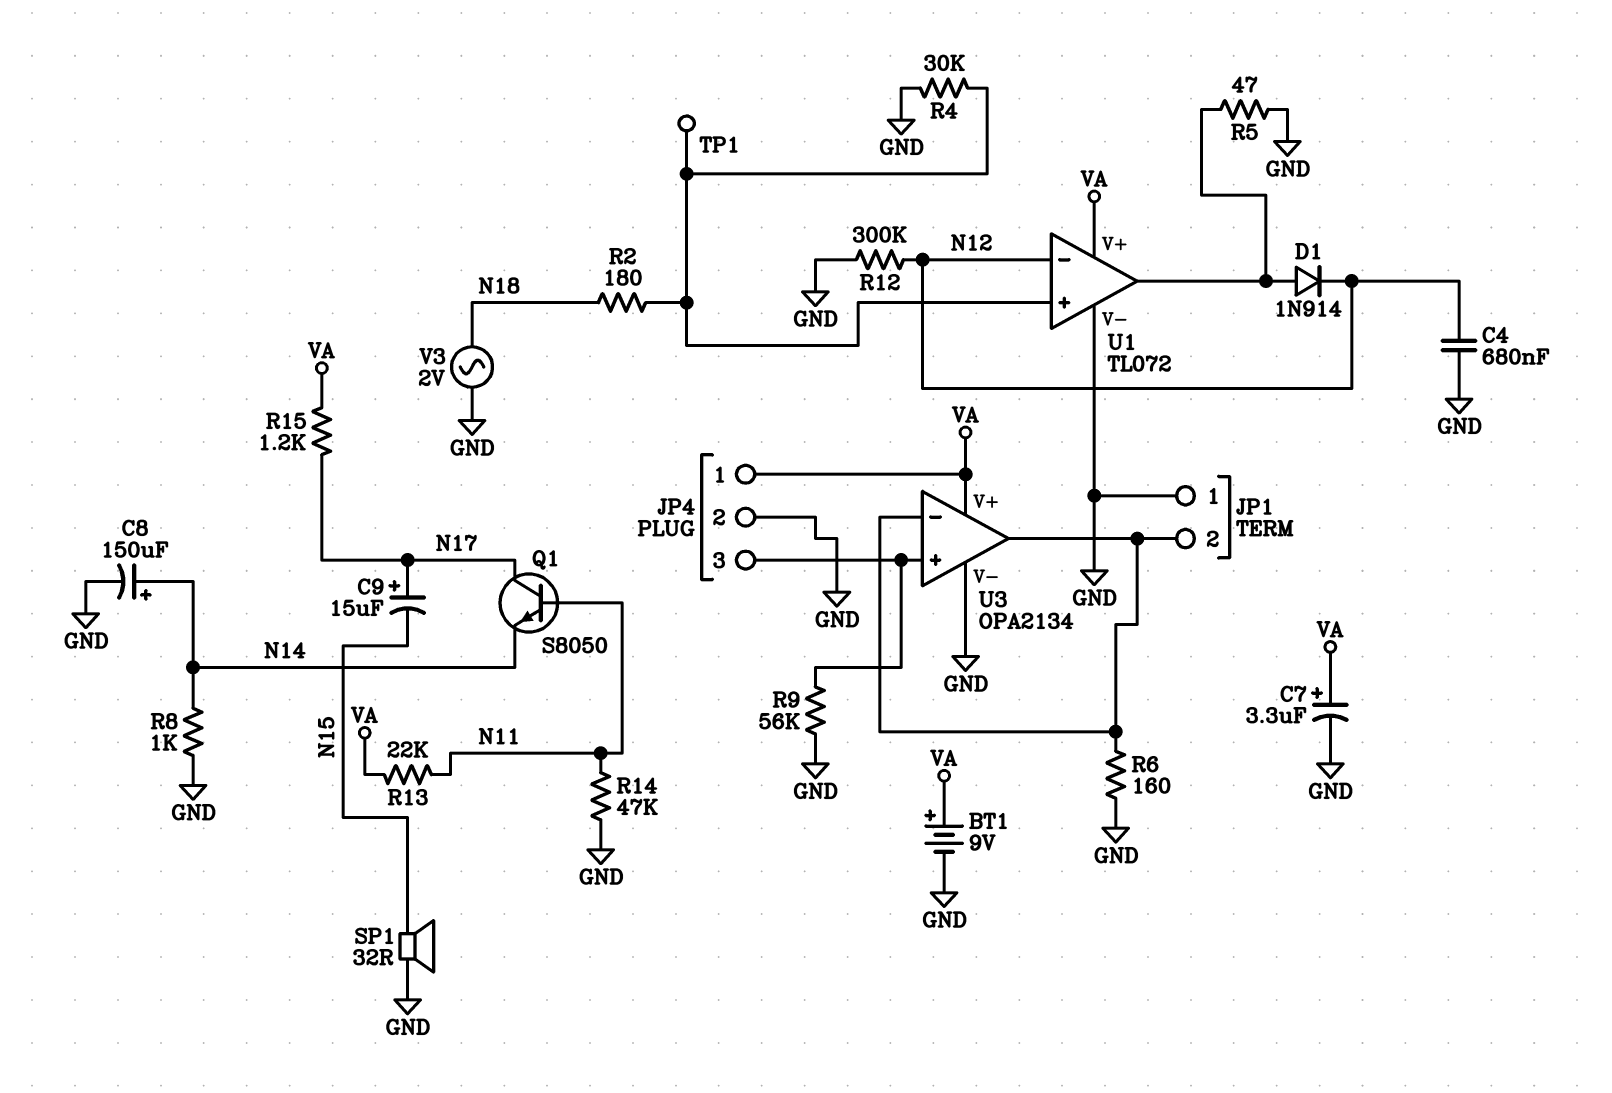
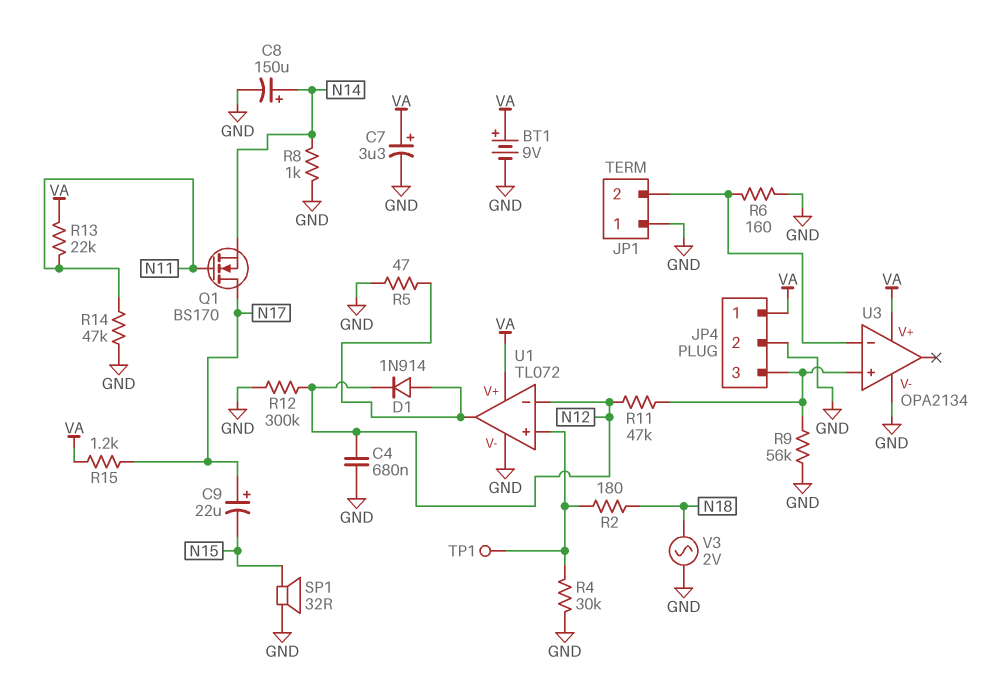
C9: 15uF (plus N17, minus N15) -> 22uF (plus N17, minus N15)
Q1: NPN S8050 (B N11, C N17, E N14) -> NMOS BS170 (G N11, D N17, S N14)
R11: none -> 47k (JP4/3, N12)
U3 pin out: JP1/2 -> none

